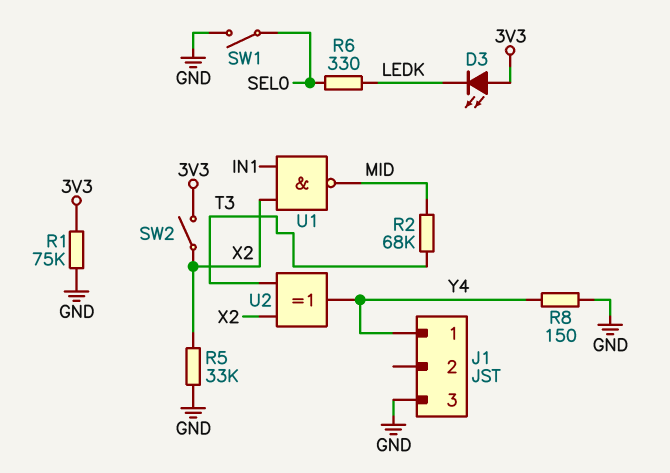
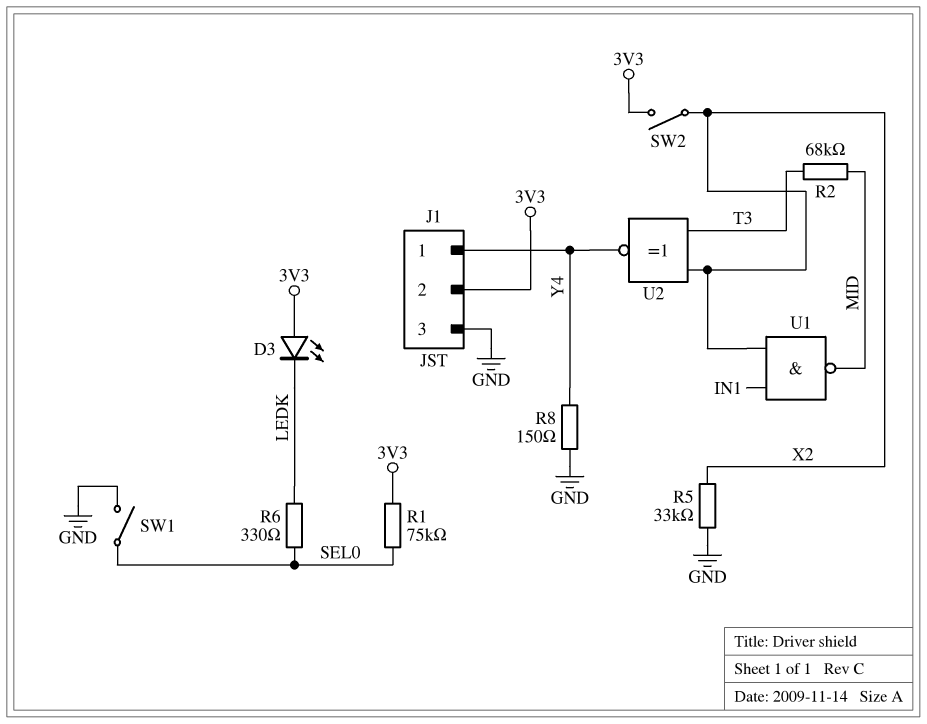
J1 pin 2: none -> 3V3
R1: 75k (3V3, GND) -> 75k (3V3, SEL0)
U2: XOR (in T3, in X2, out Y4) -> XNOR (in T3, in X2, out Y4)

